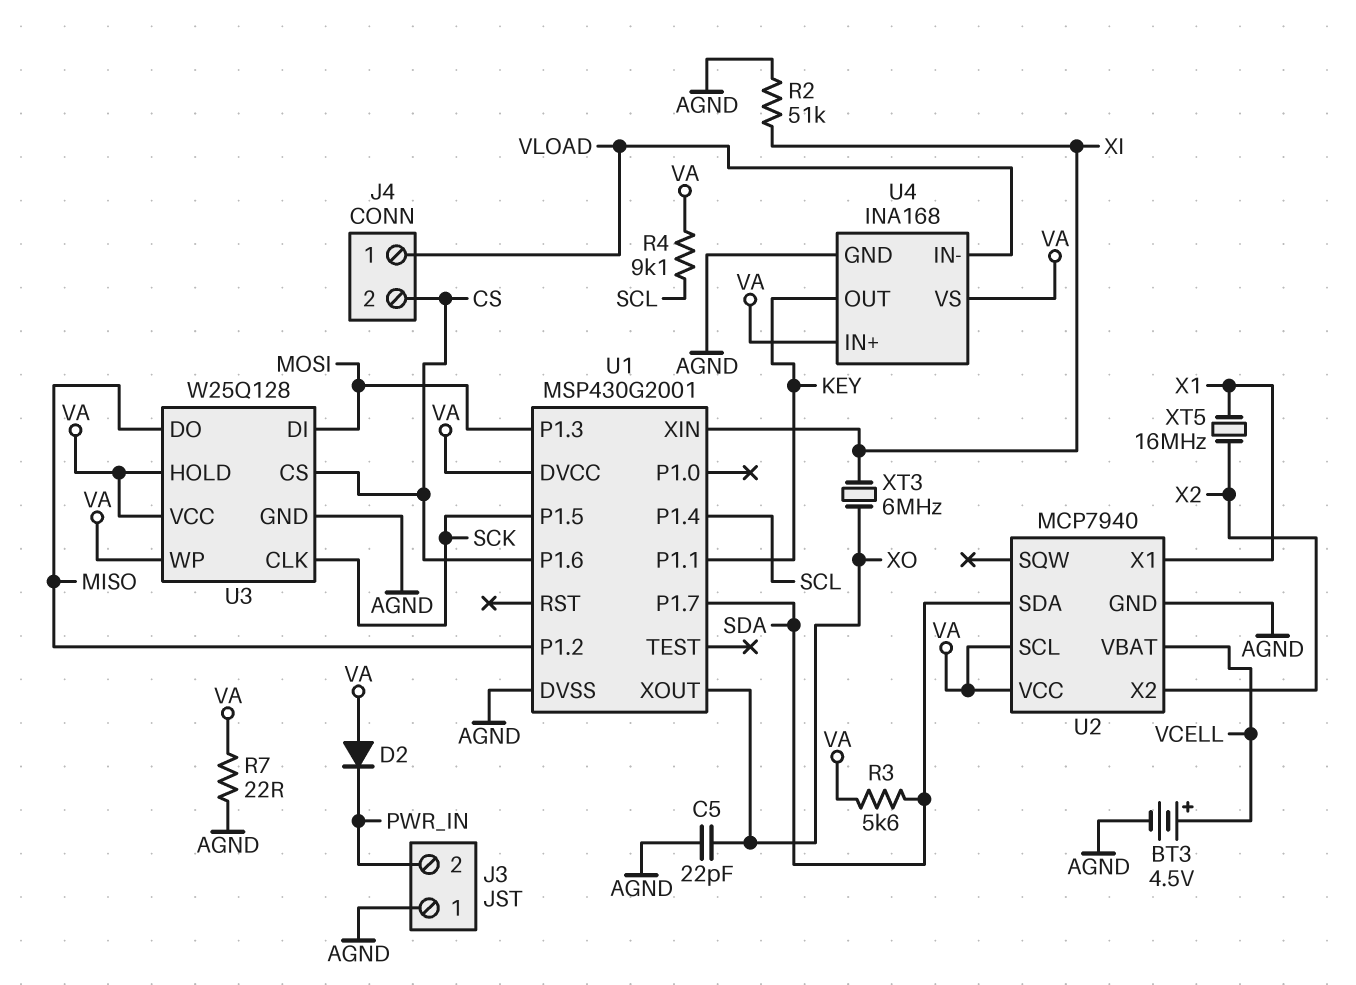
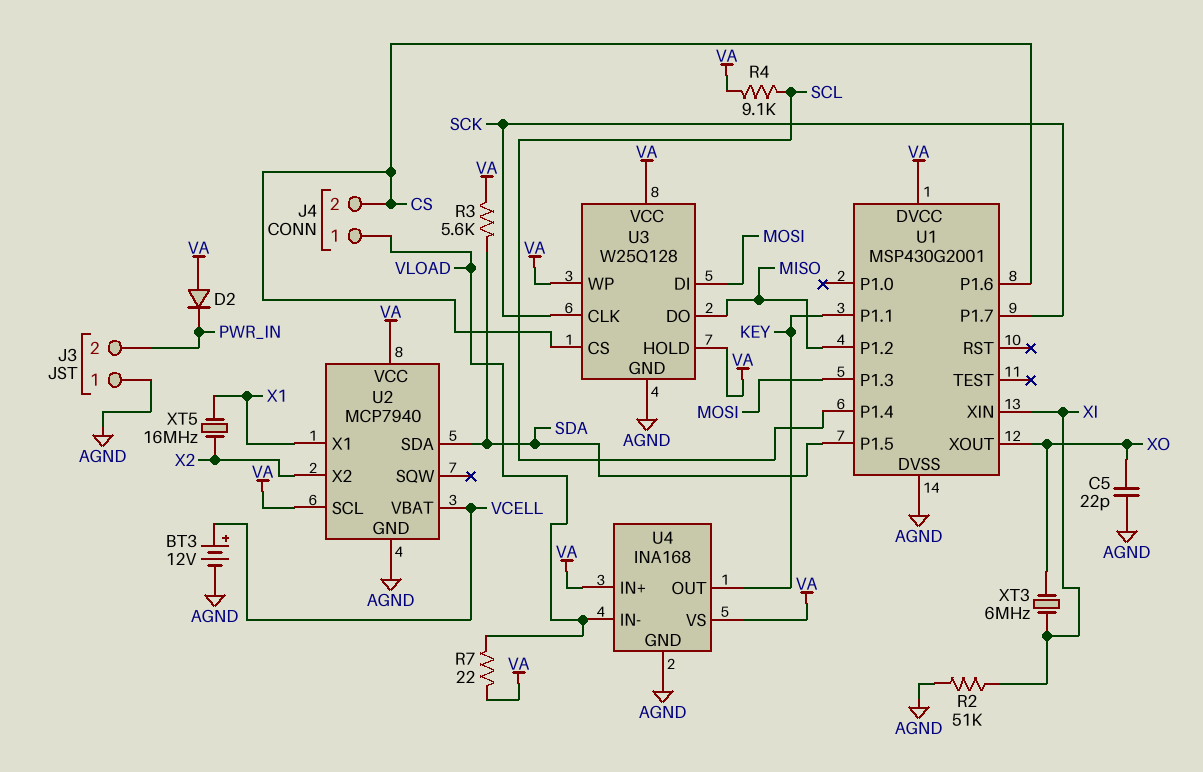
BT3: 4.5V (plus VCELL, minus AGND) -> 12V (plus VCELL, minus AGND)
R7: 22 (AGND, VA) -> 22 (VA, VLOAD)
U1 pin P1.5: SCK -> SDA
U1 pin P1.7: SDA -> SCK

